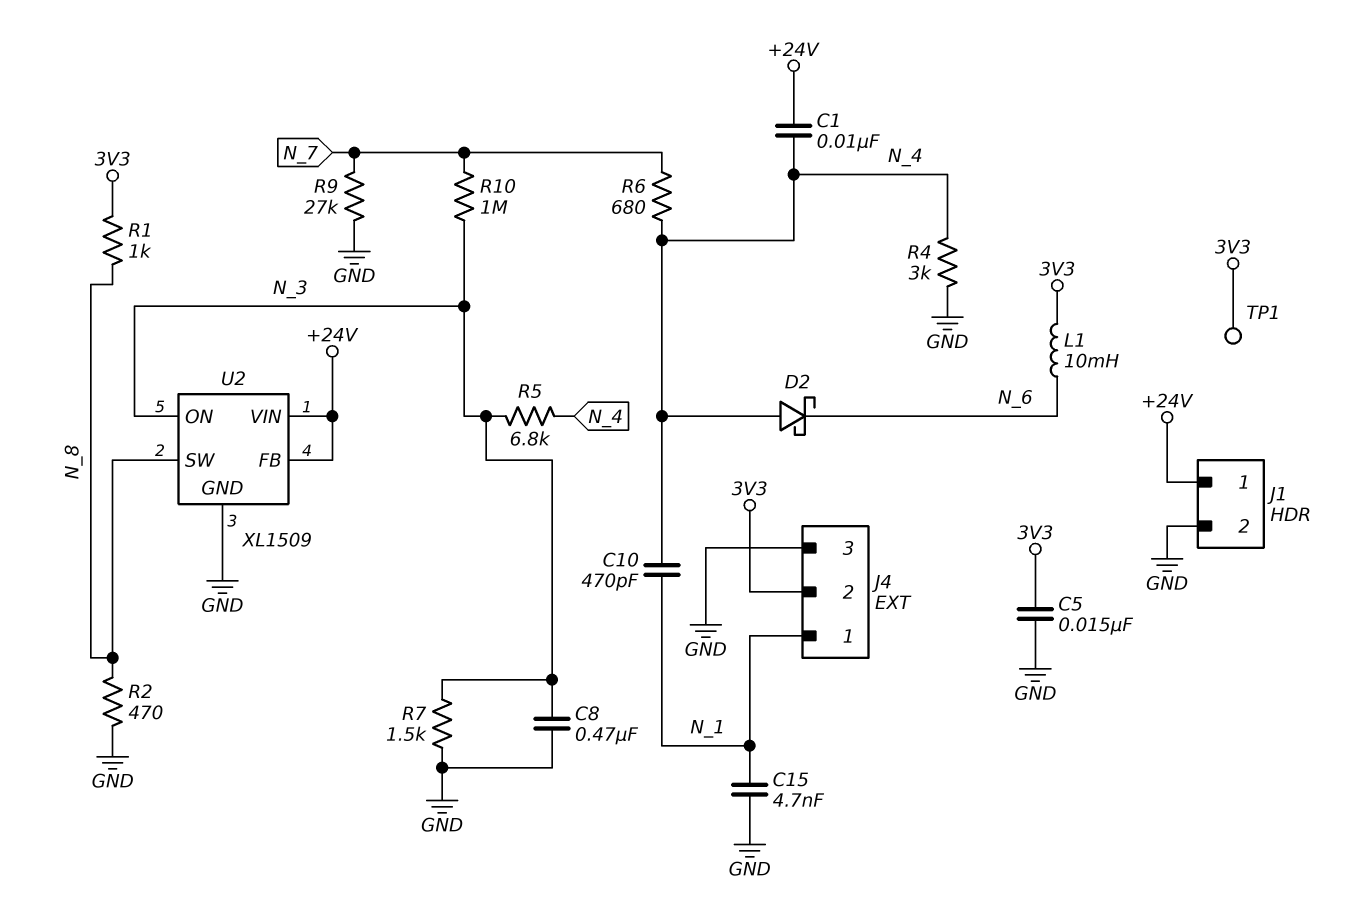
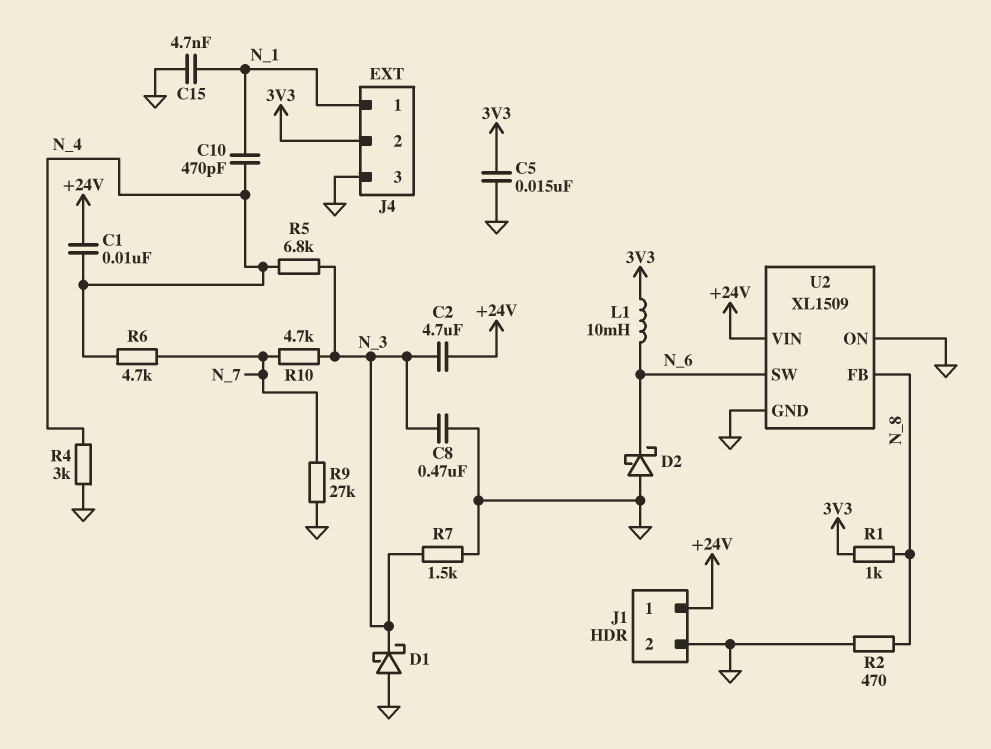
C2: none -> 4.7uF (+24V, N_3)
D1: none -> schottky (A GND, K N_3)
D2: schottky (A N_4, K N_6) -> schottky (A GND, K N_6)
R6: 680 (N_4, N_7) -> 4.7k (N_4, N_7)
R10: 1M (N_3, N_7) -> 4.7k (N_3, N_7)
TP1: test point (3V3) -> none
U2 pin FB: +24V -> N_8
U2 pin ON: N_3 -> GND
U2 pin SW: N_8 -> N_6

